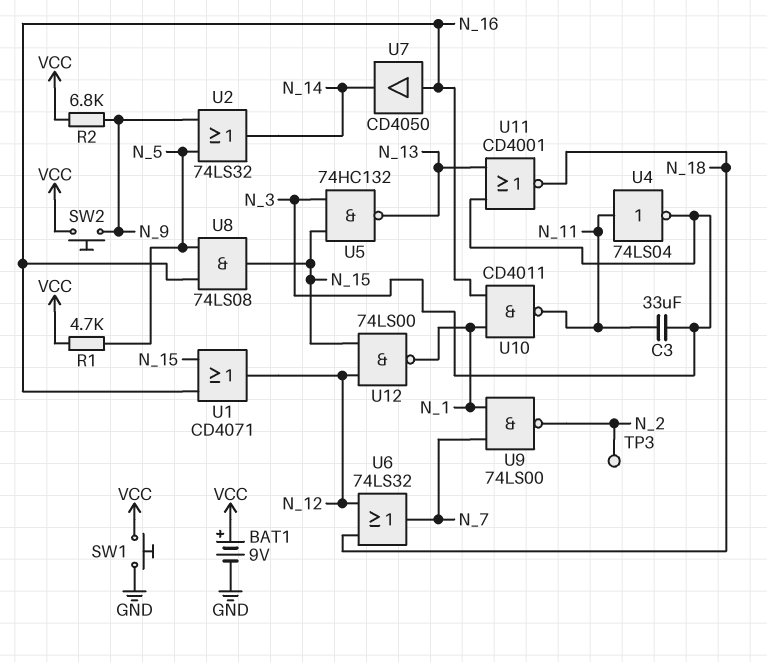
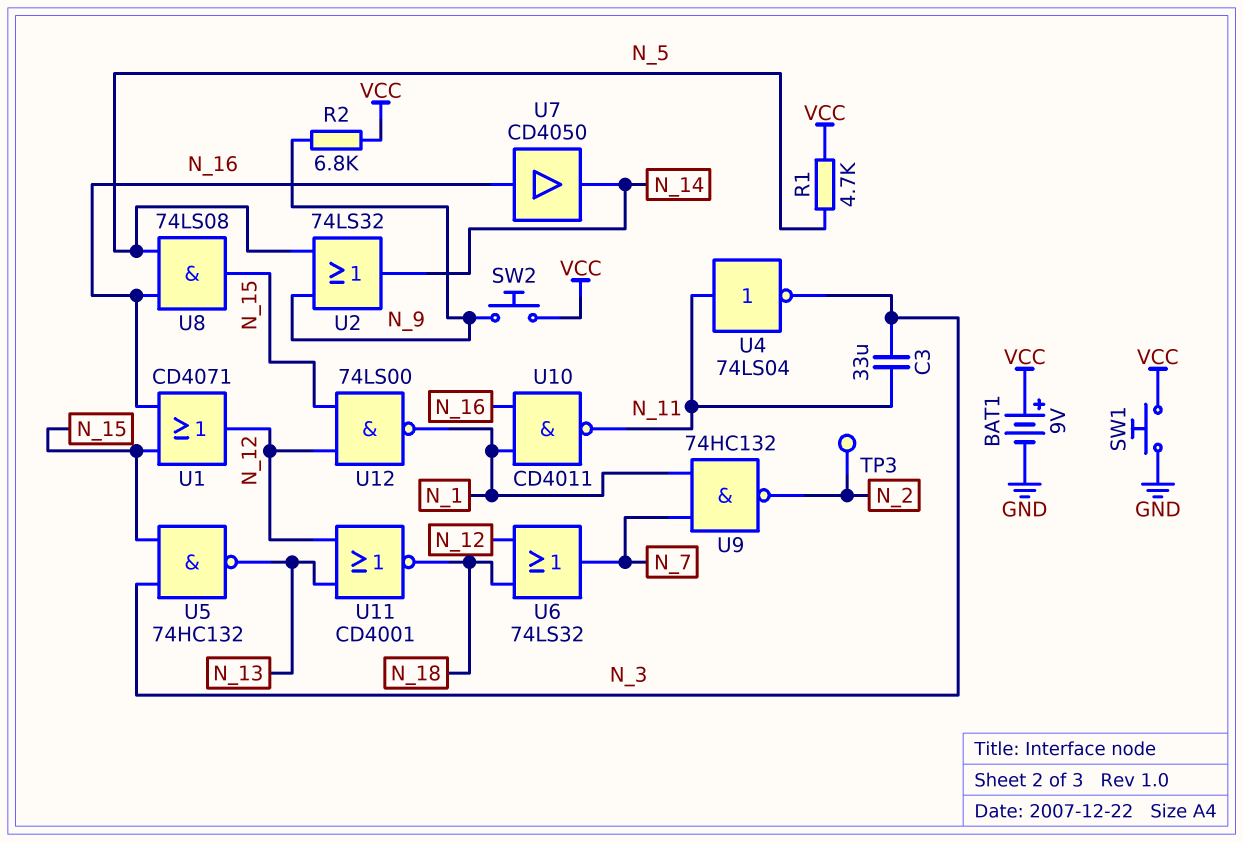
U9: NAND 74LS00 (in N_1, in N_7, out N_2) -> NAND 74HC132 (in N_1, in N_7, out N_2)
U11: NOR CD4001 (in N_3, in N_13, out N_18) -> NOR CD4001 (in N_12, in N_13, out N_18)

